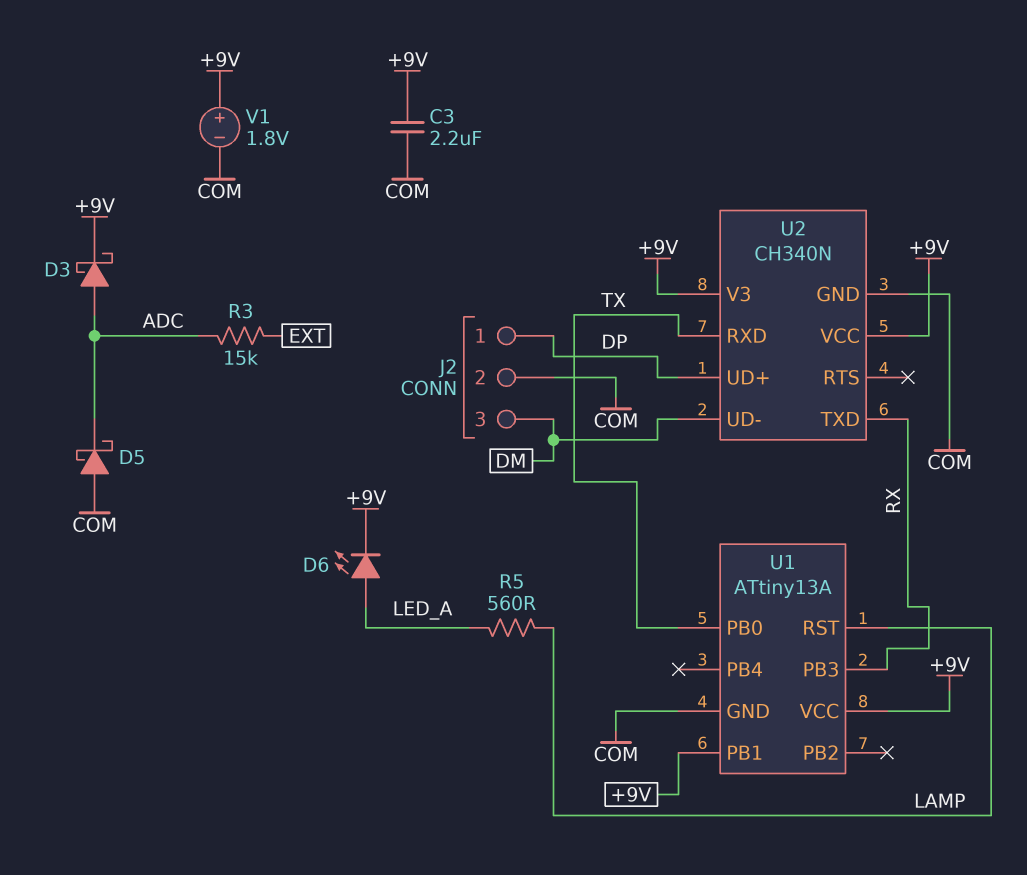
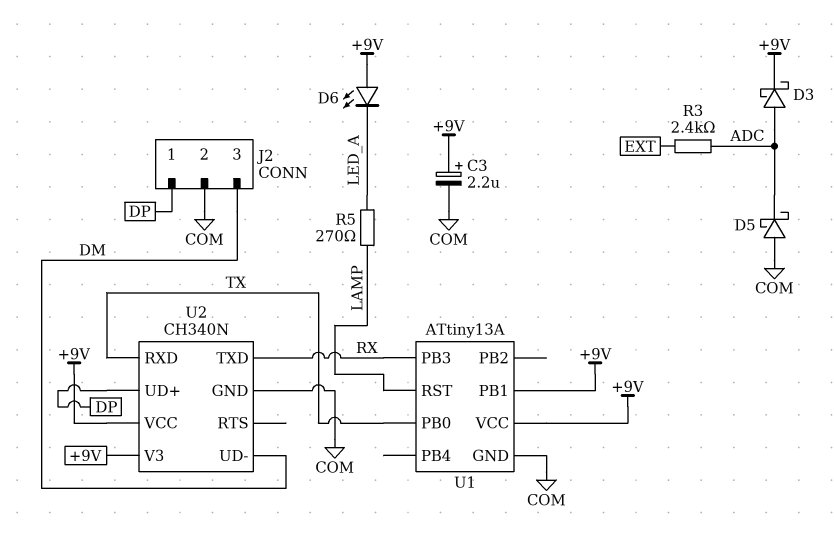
C3: 2.2uF (+9V, COM) -> 2.2uF (plus +9V, minus COM)
D6: LED (A LED_A, K +9V) -> LED (A +9V, K LED_A)
R3: 15k (ADC, EXT) -> 2.4k (ADC, EXT)
R5: 560 (LAMP, LED_A) -> 270 (LAMP, LED_A)
V1: 1.8V (plus +9V, minus COM) -> none

